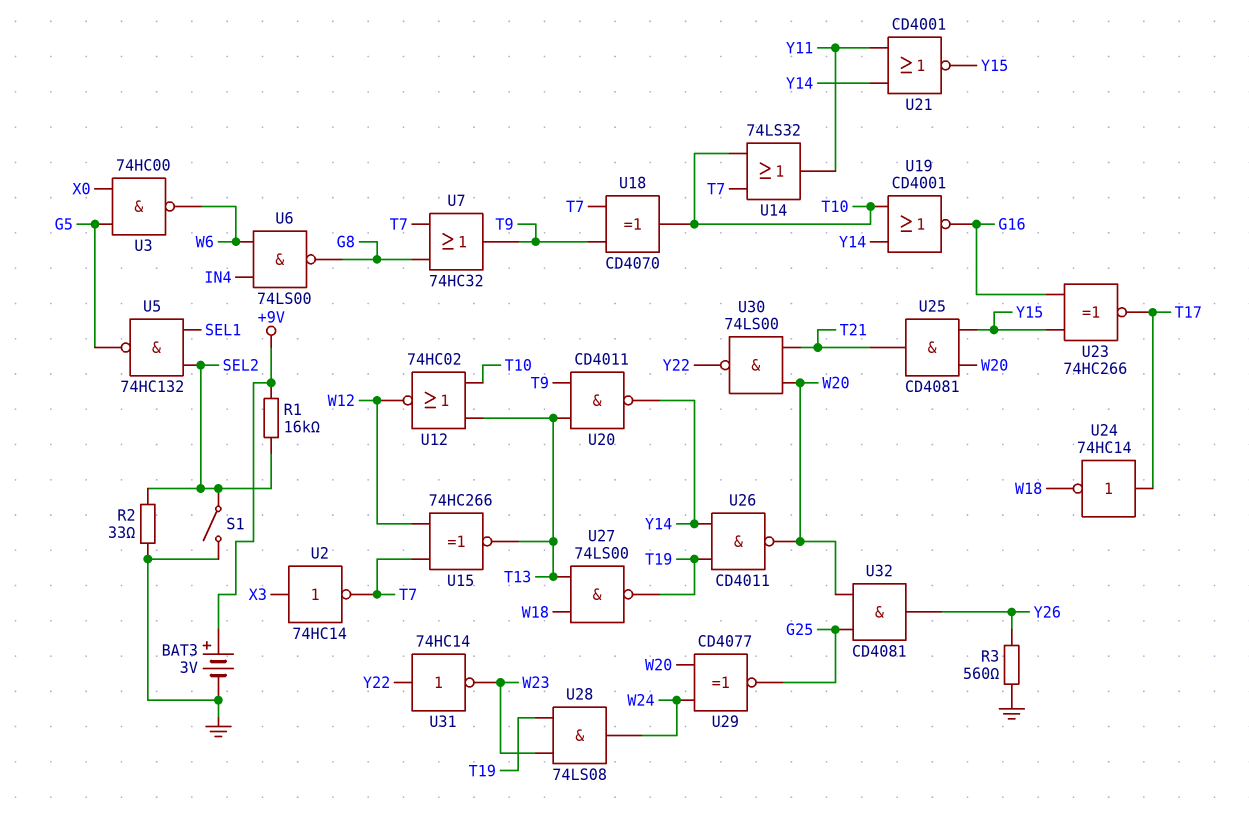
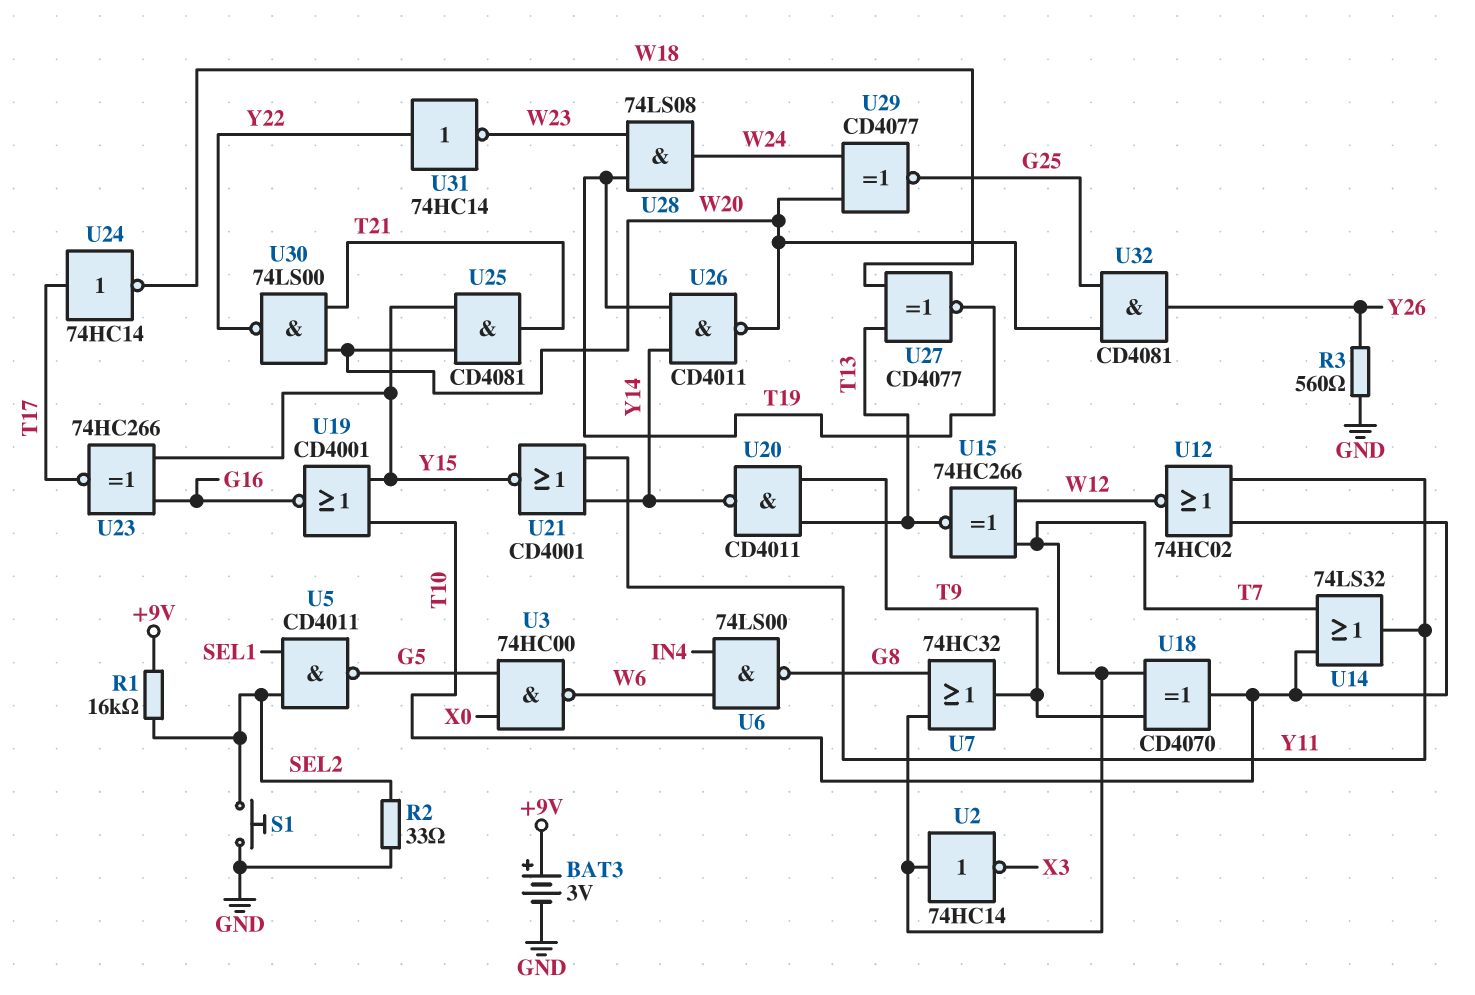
S1: switch (GND, SEL2) -> button (GND, SEL2)
U2: NOT 74HC14 (in X3, out T7) -> NOT 74HC14 (in T7, out X3)
U5: NAND 74HC132 (in SEL1, in SEL2, out G5) -> NAND CD4011 (in SEL1, in SEL2, out G5)
U12: NOR 74HC02 (in T10, in T13, out W12) -> NOR 74HC02 (in T10, in Y11, out W12)
U19: NOR CD4001 (in T10, in Y14, out G16) -> NOR CD4001 (in T10, in Y15, out G16)
U27: NAND 74LS00 (in T13, in W18, out T19) -> XNOR CD4077 (in T13, in W18, out T19)

